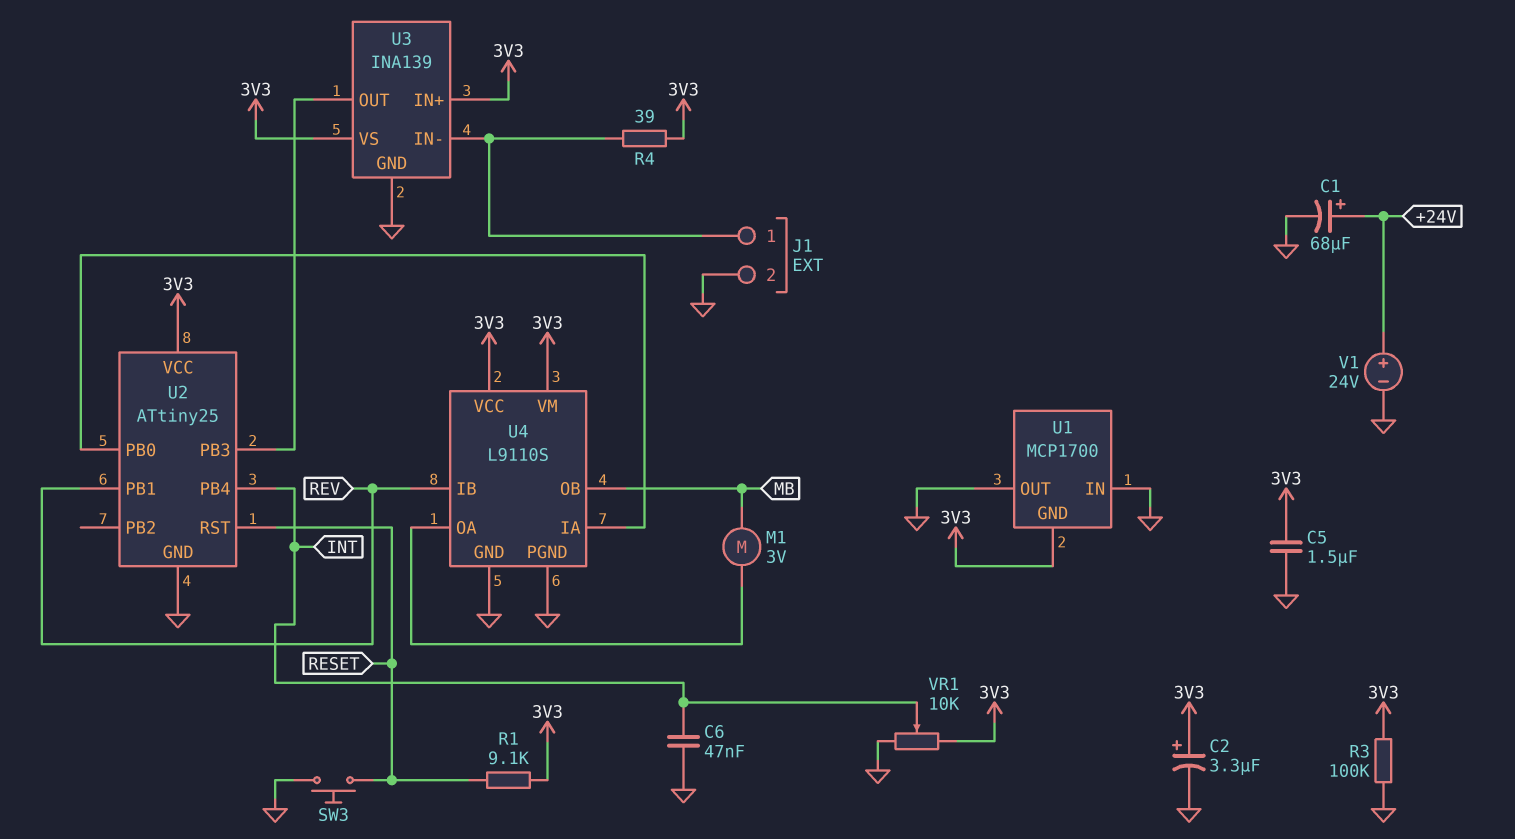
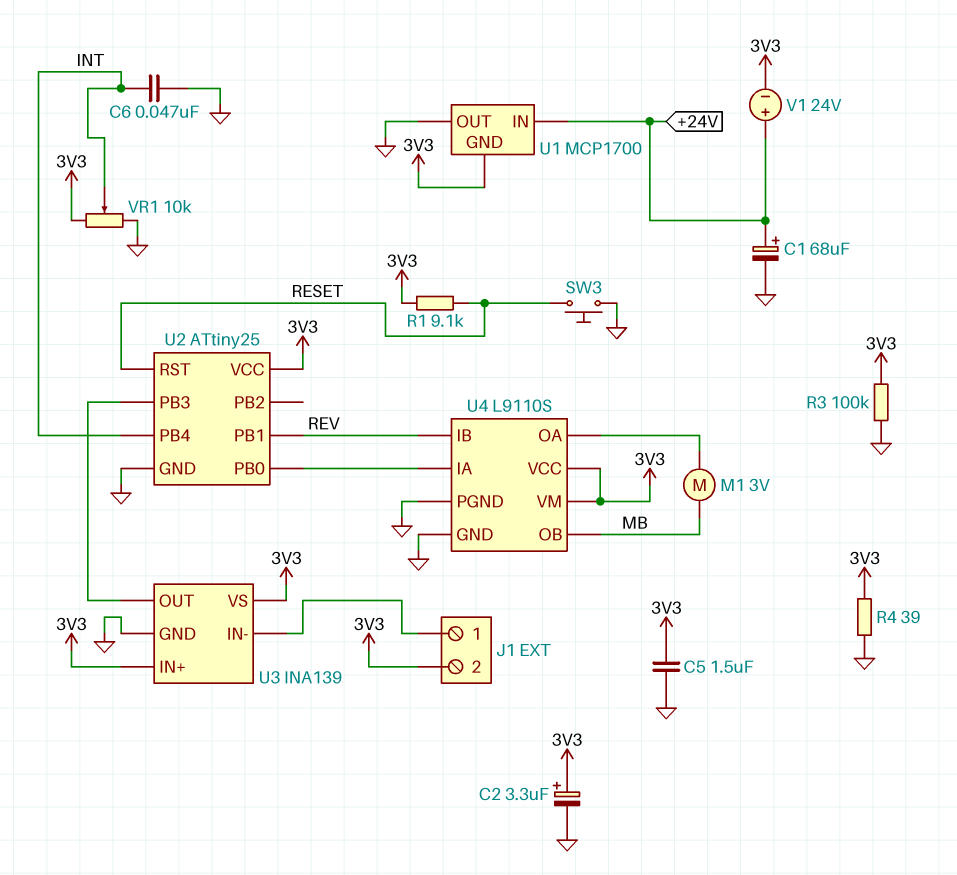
J1 pin 2: GND -> 3V3
R4: 39 (3V3, J1/1) -> 39 (3V3, GND)
U1 pin IN: GND -> +24V
V1: 24V (plus +24V, minus GND) -> 24V (plus +24V, minus 3V3)

